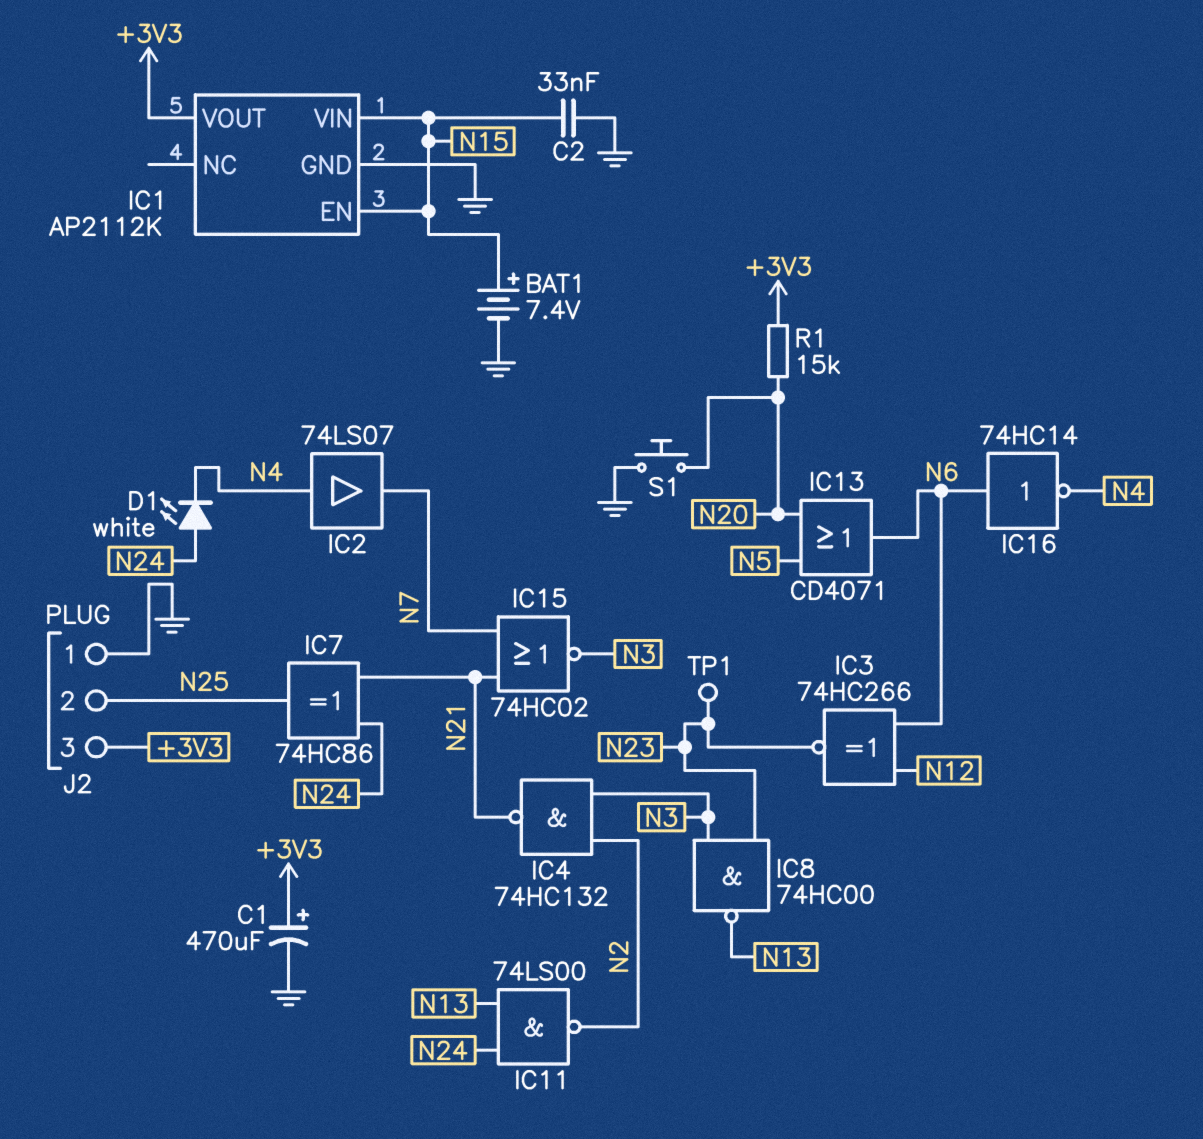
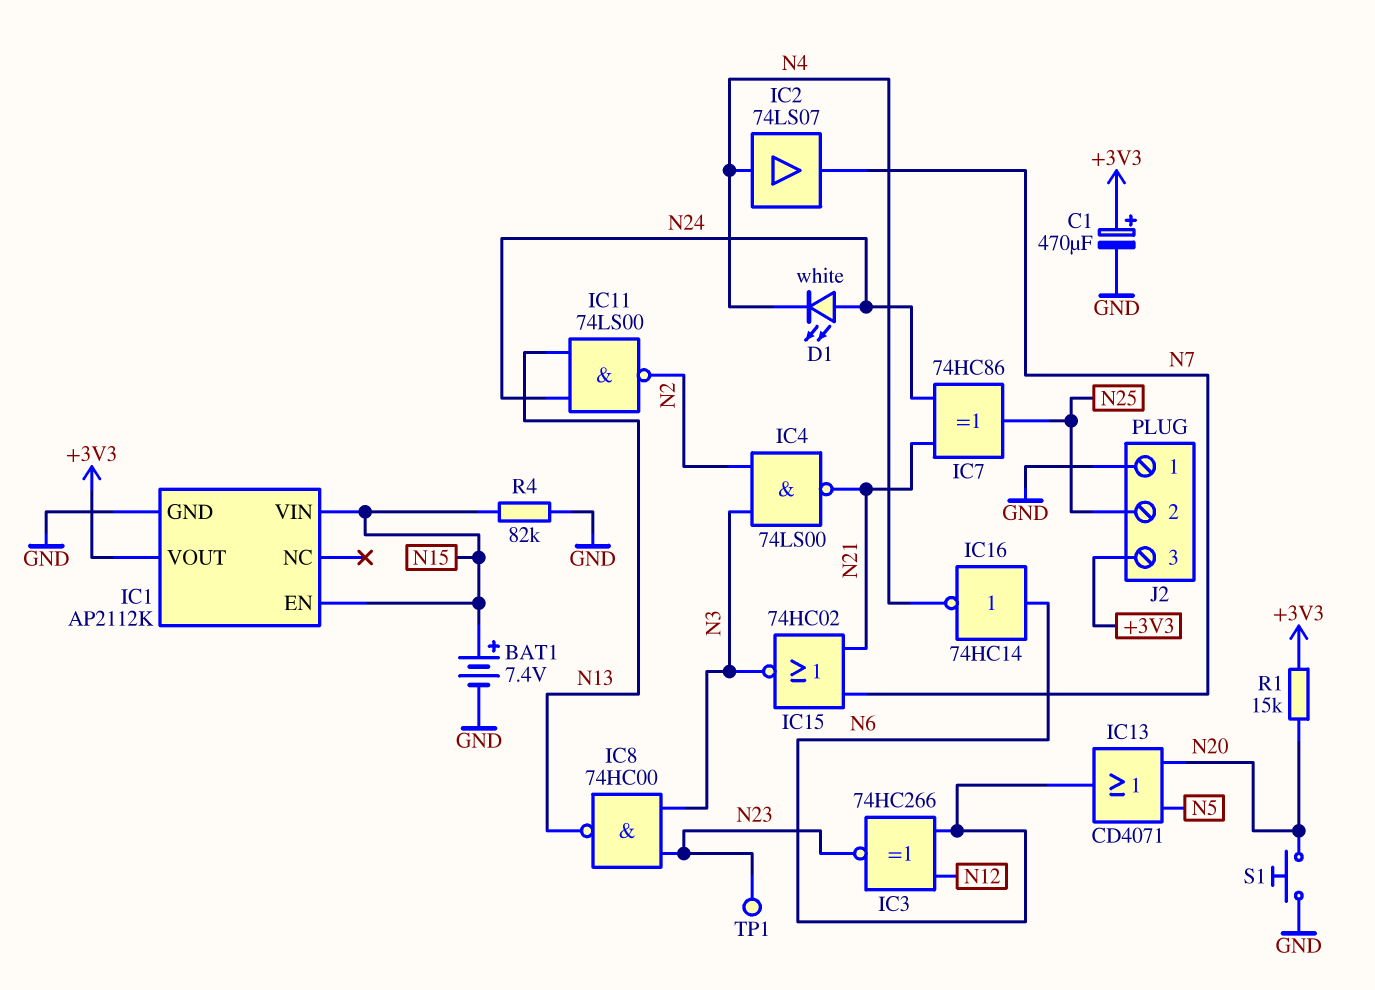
C2: 33nF (GND, N15) -> none
IC4: NAND 74HC132 (in N2, in N3, out N21) -> NAND 74LS00 (in N2, in N3, out N21)
R4: none -> 82k (GND, N15)

